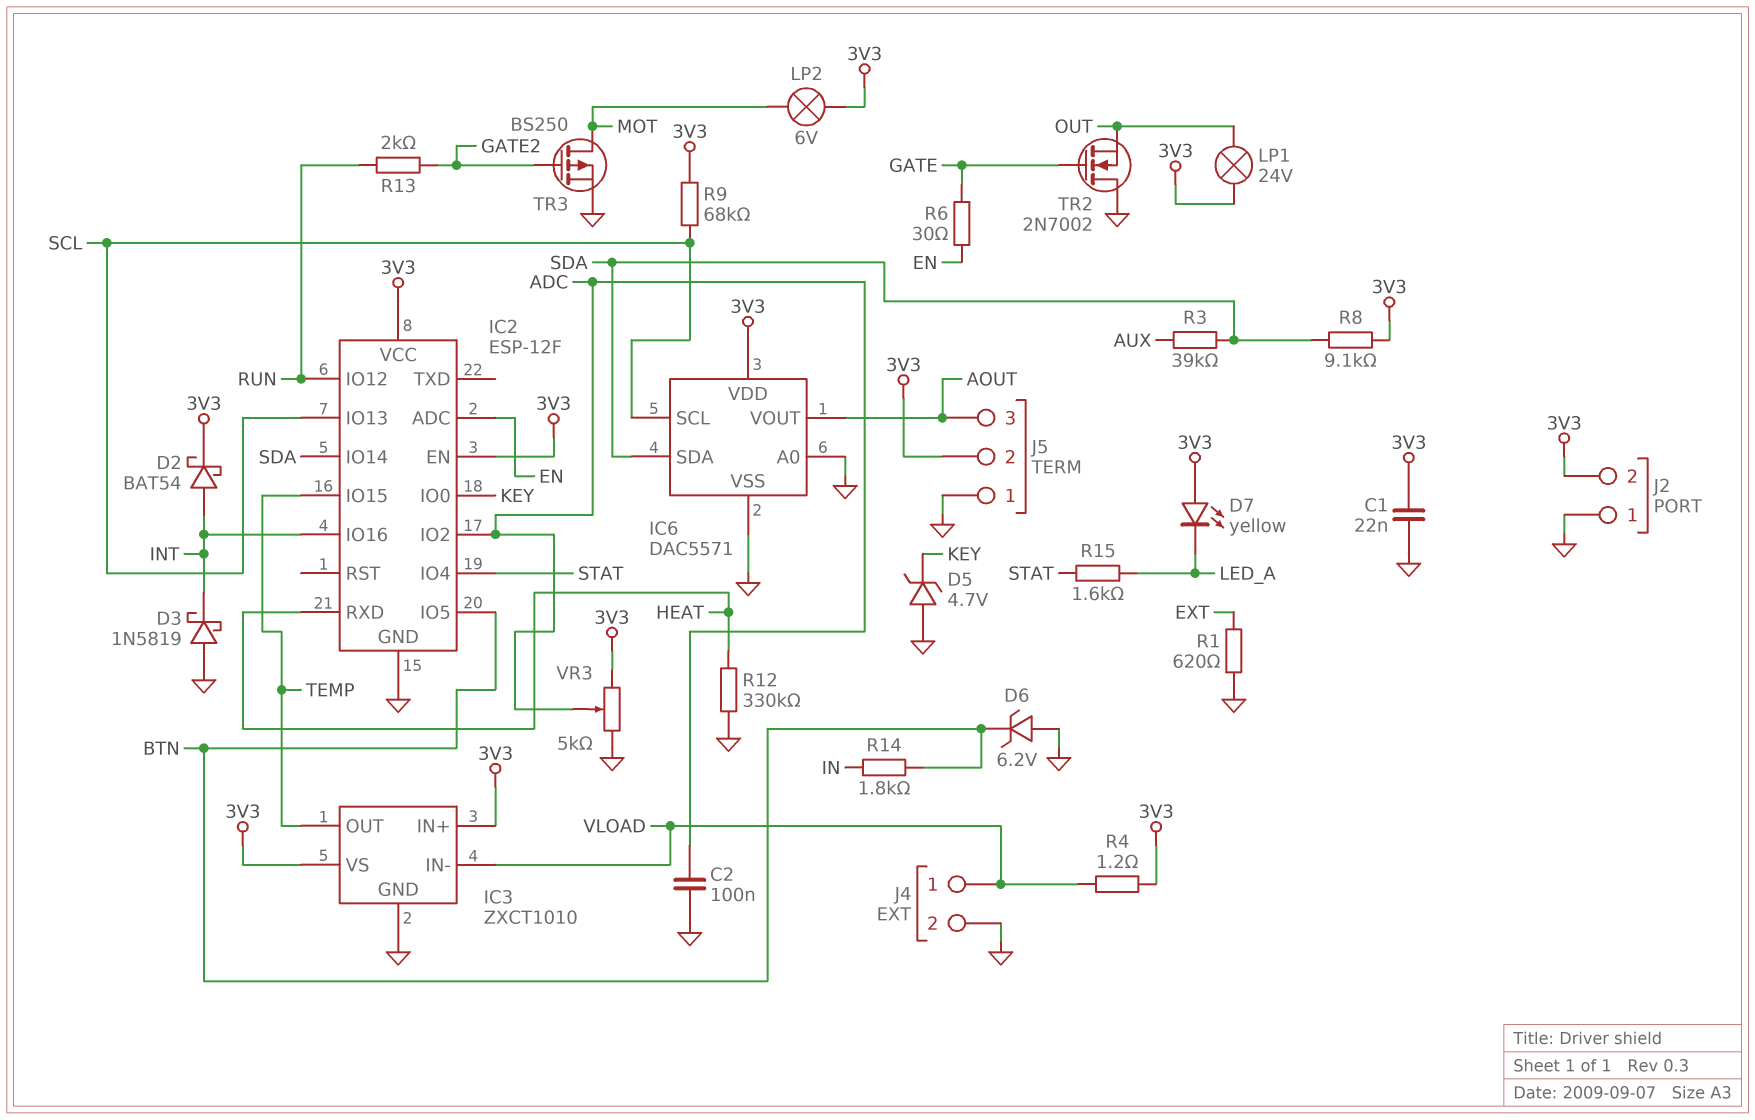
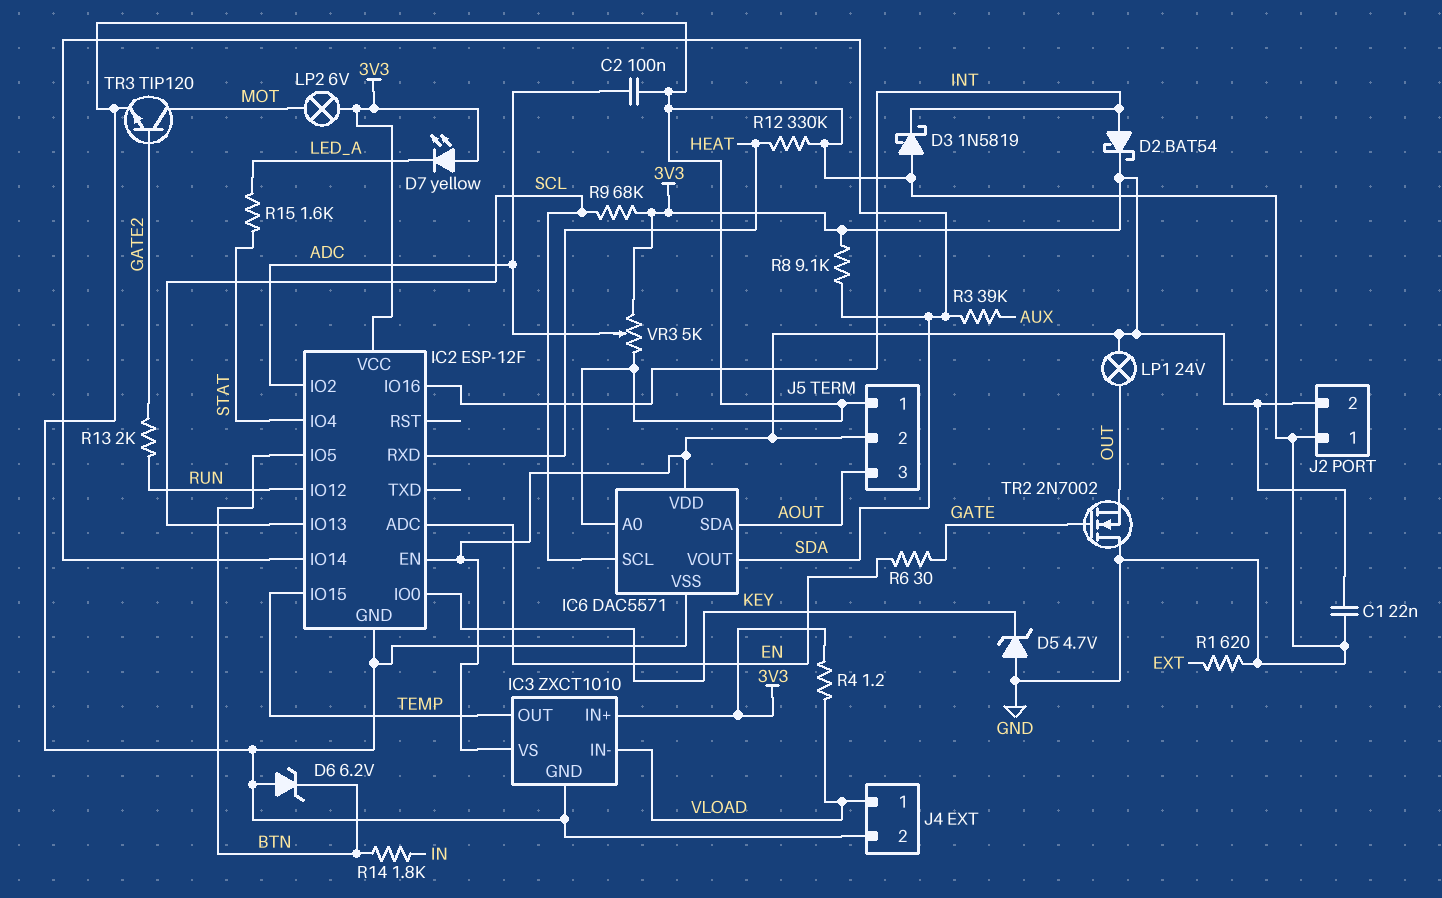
IC6 pin SDA: SDA -> AOUT
IC6 pin VOUT: AOUT -> SDA
TR3: PMOS BS250 (G GATE2, D MOT, S GND) -> NPN TIP120 (B GATE2, C MOT, E GND)

